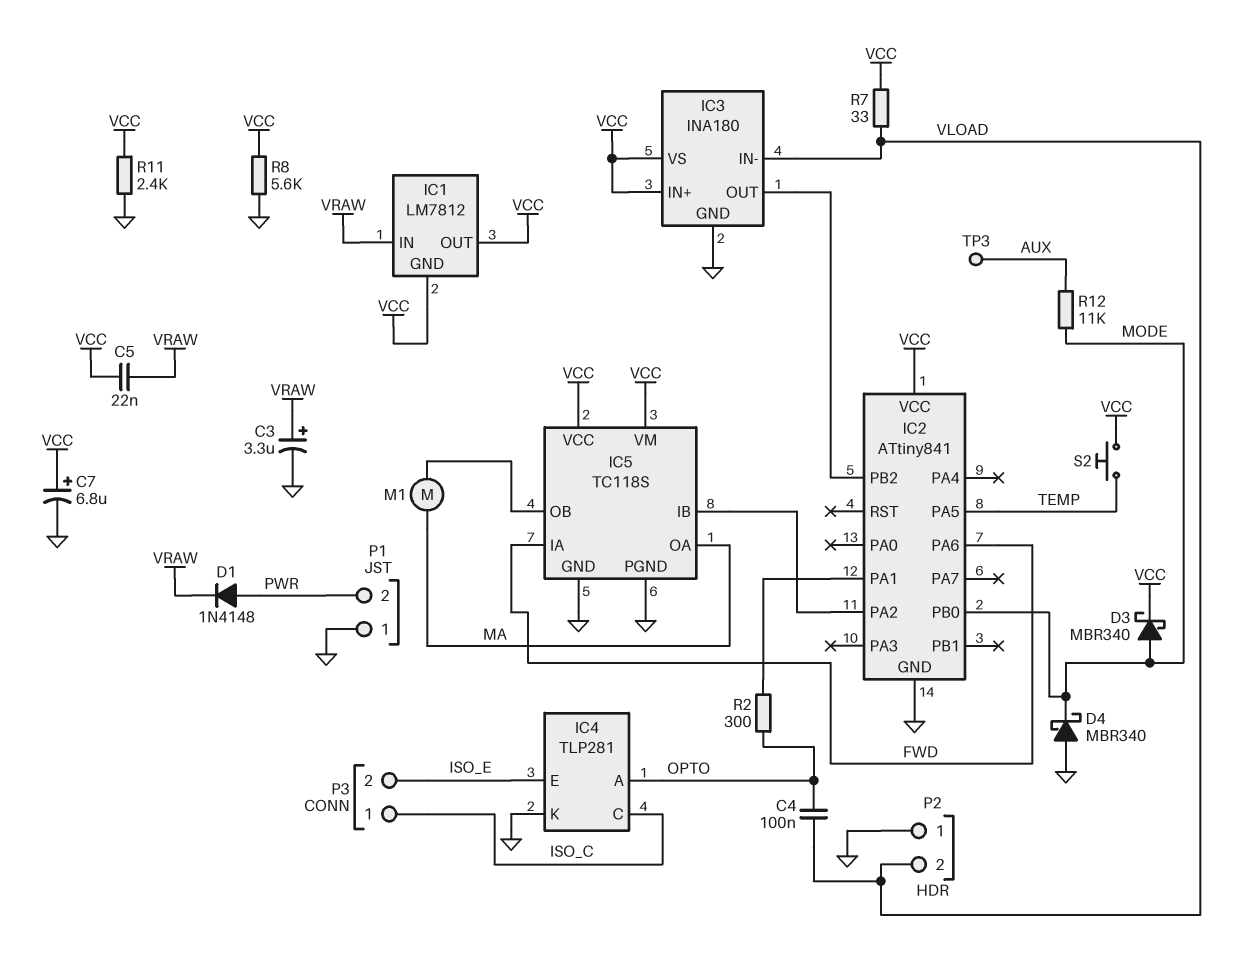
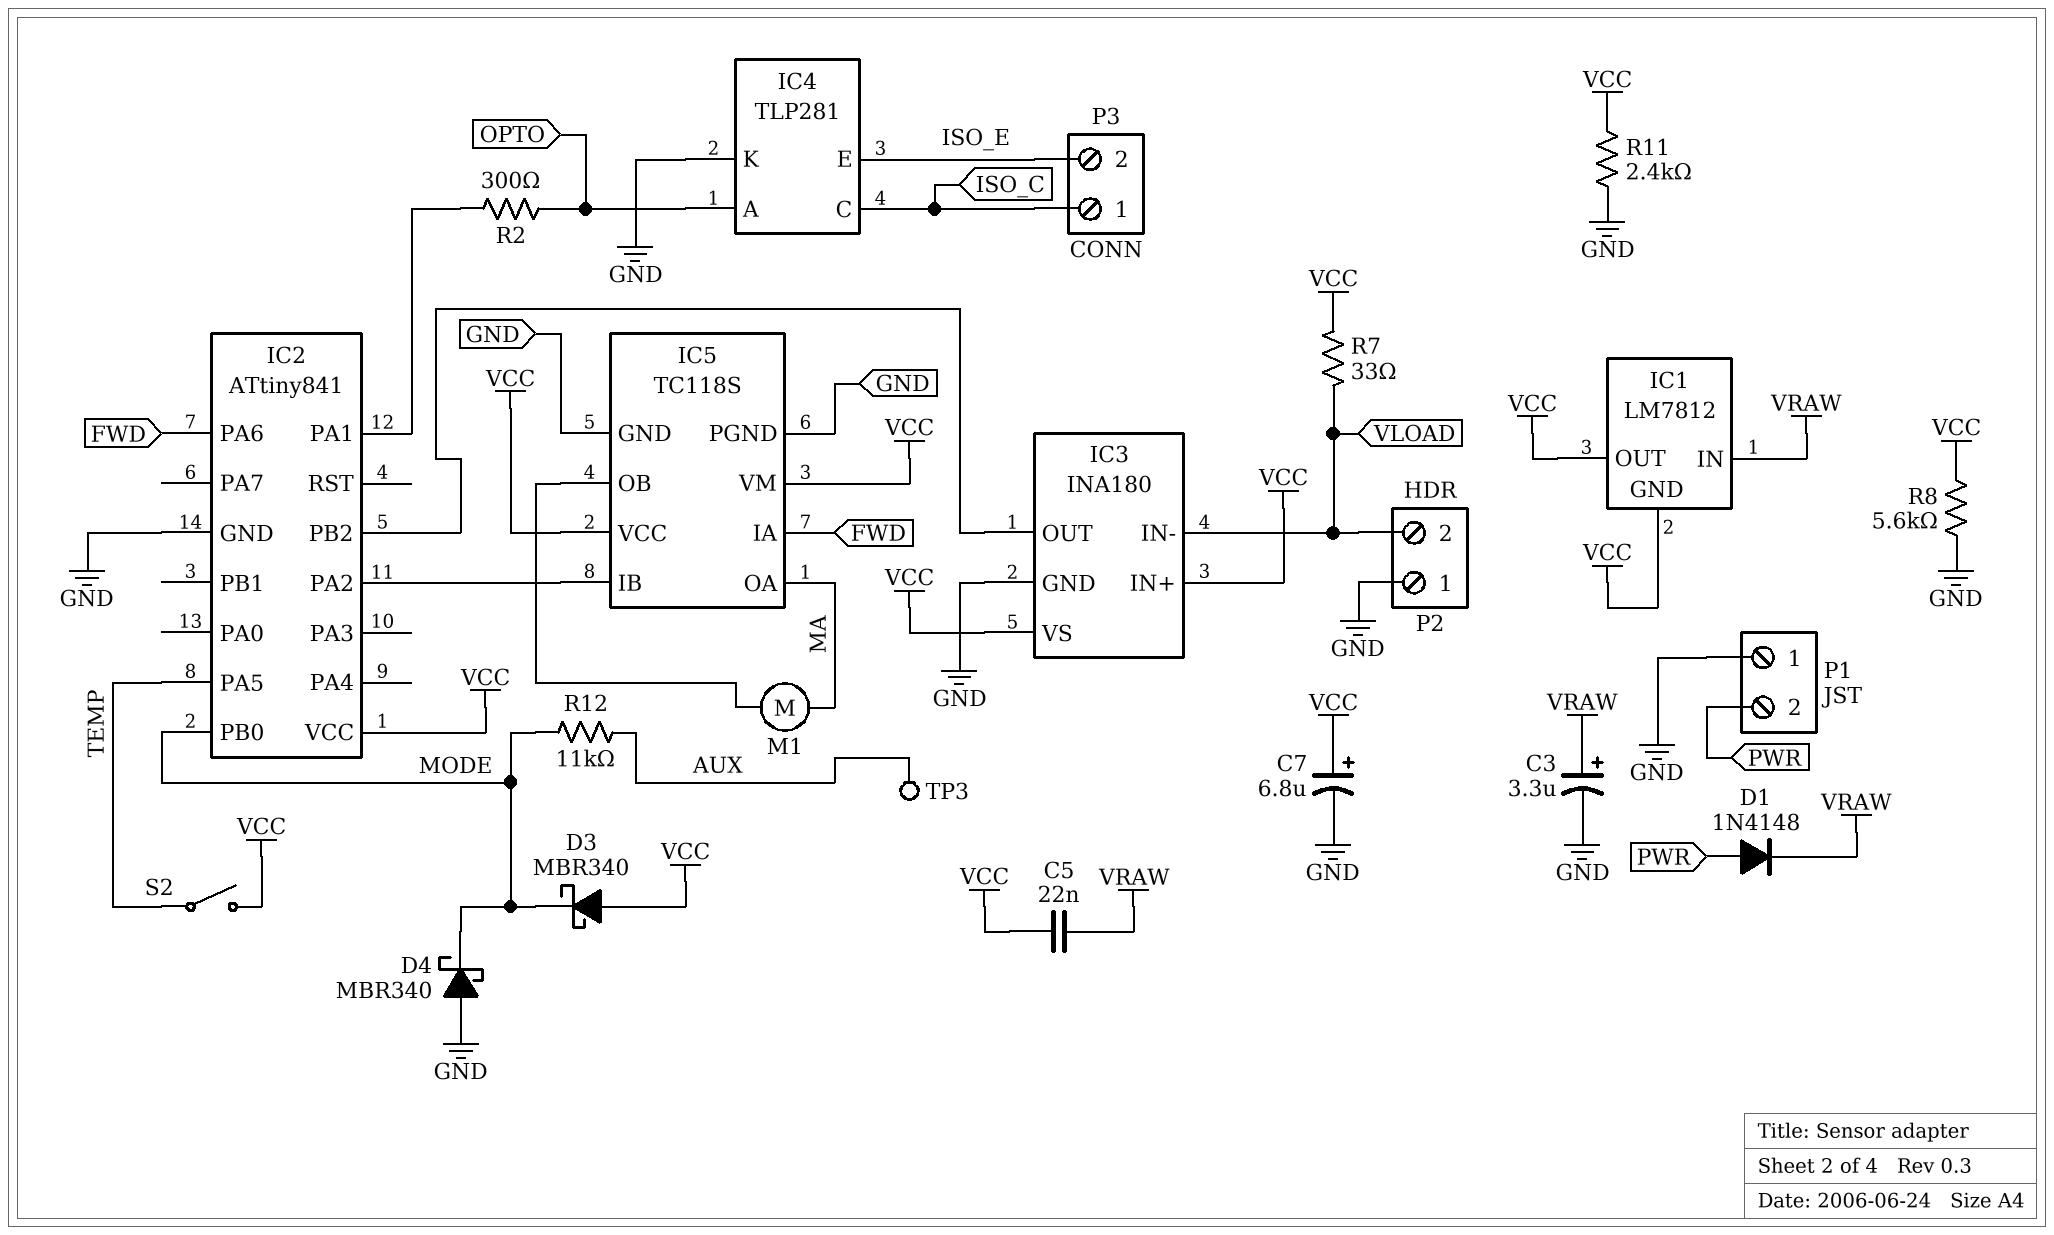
C4: 100nF (OPTO, VLOAD) -> none
D3: schottky MBR340 (A MODE, K VCC) -> schottky MBR340 (A VCC, K MODE)
S2: button (TEMP, VCC) -> switch (TEMP, VCC)

